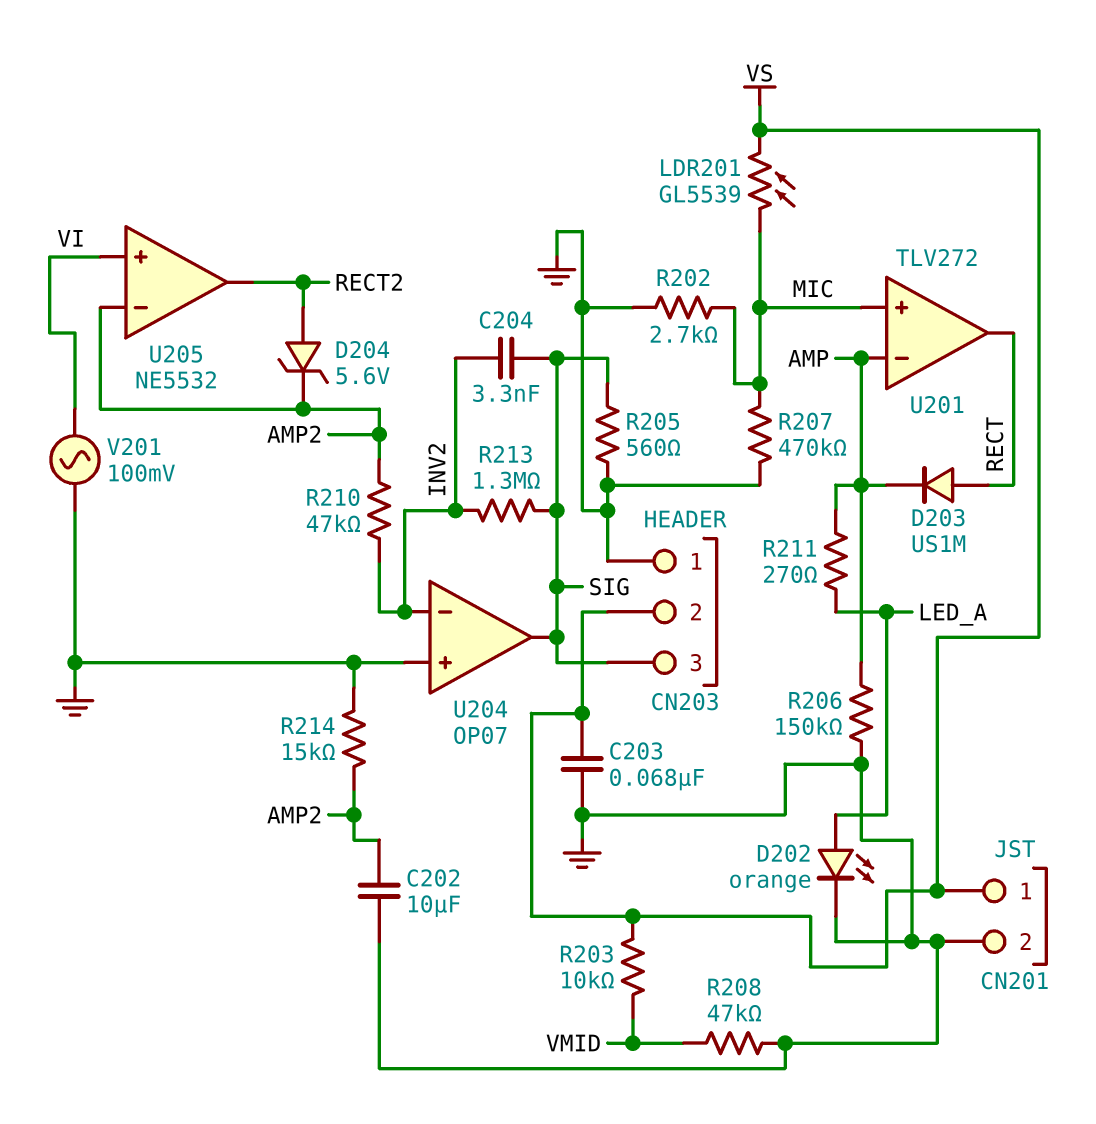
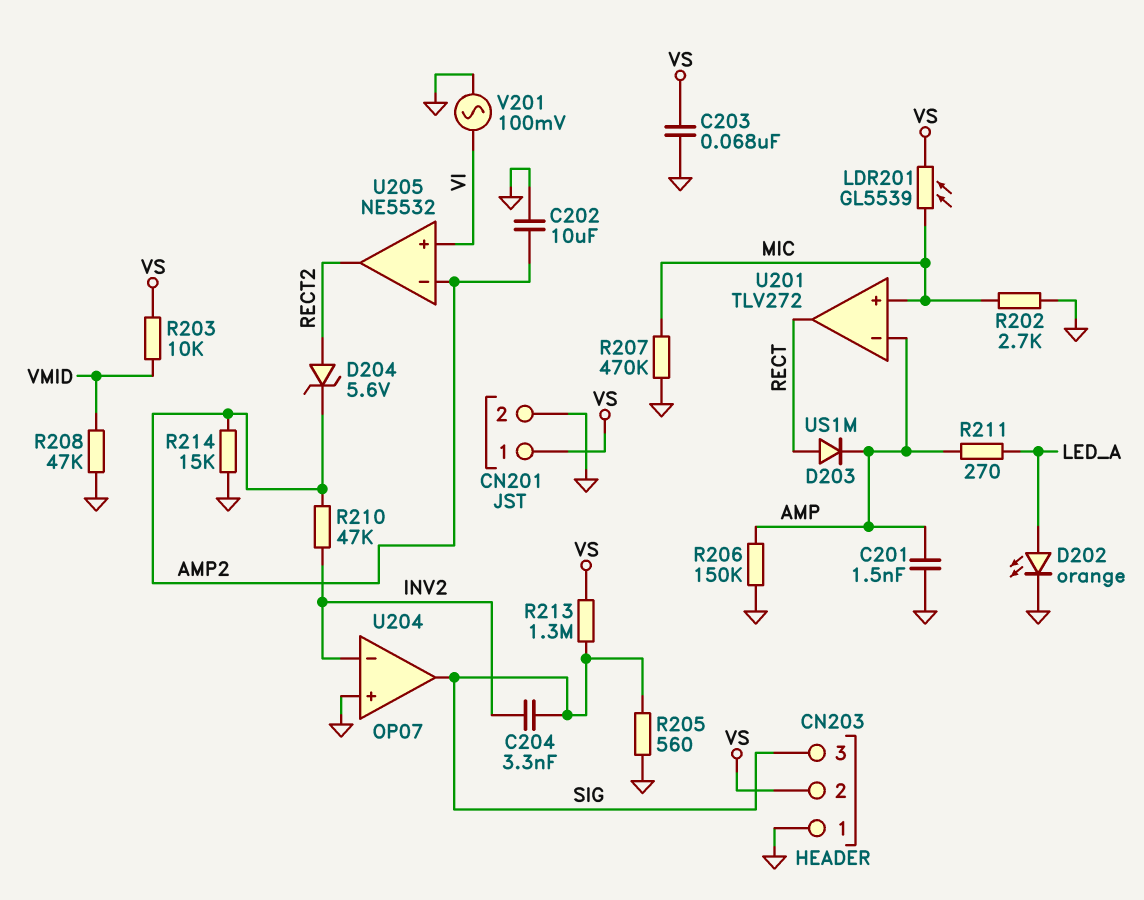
C201: none -> 1.5nF (AMP, GND)
R213: 1.3M (INV2, SIG) -> 1.3M (SIG, VS)

